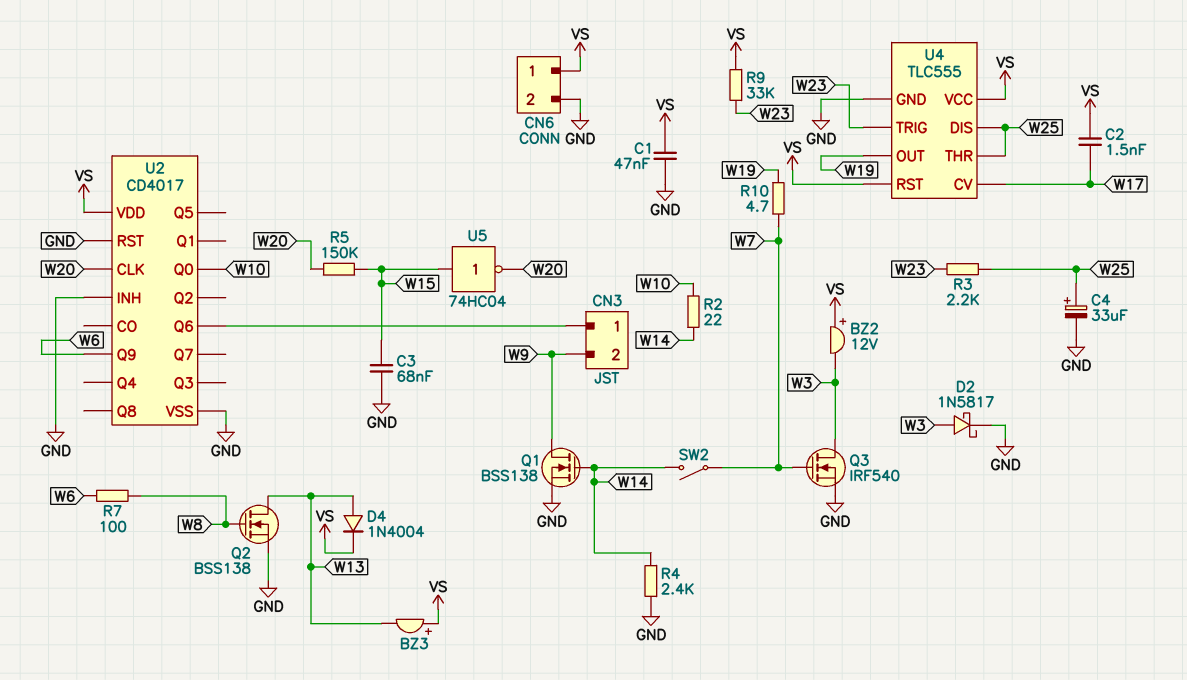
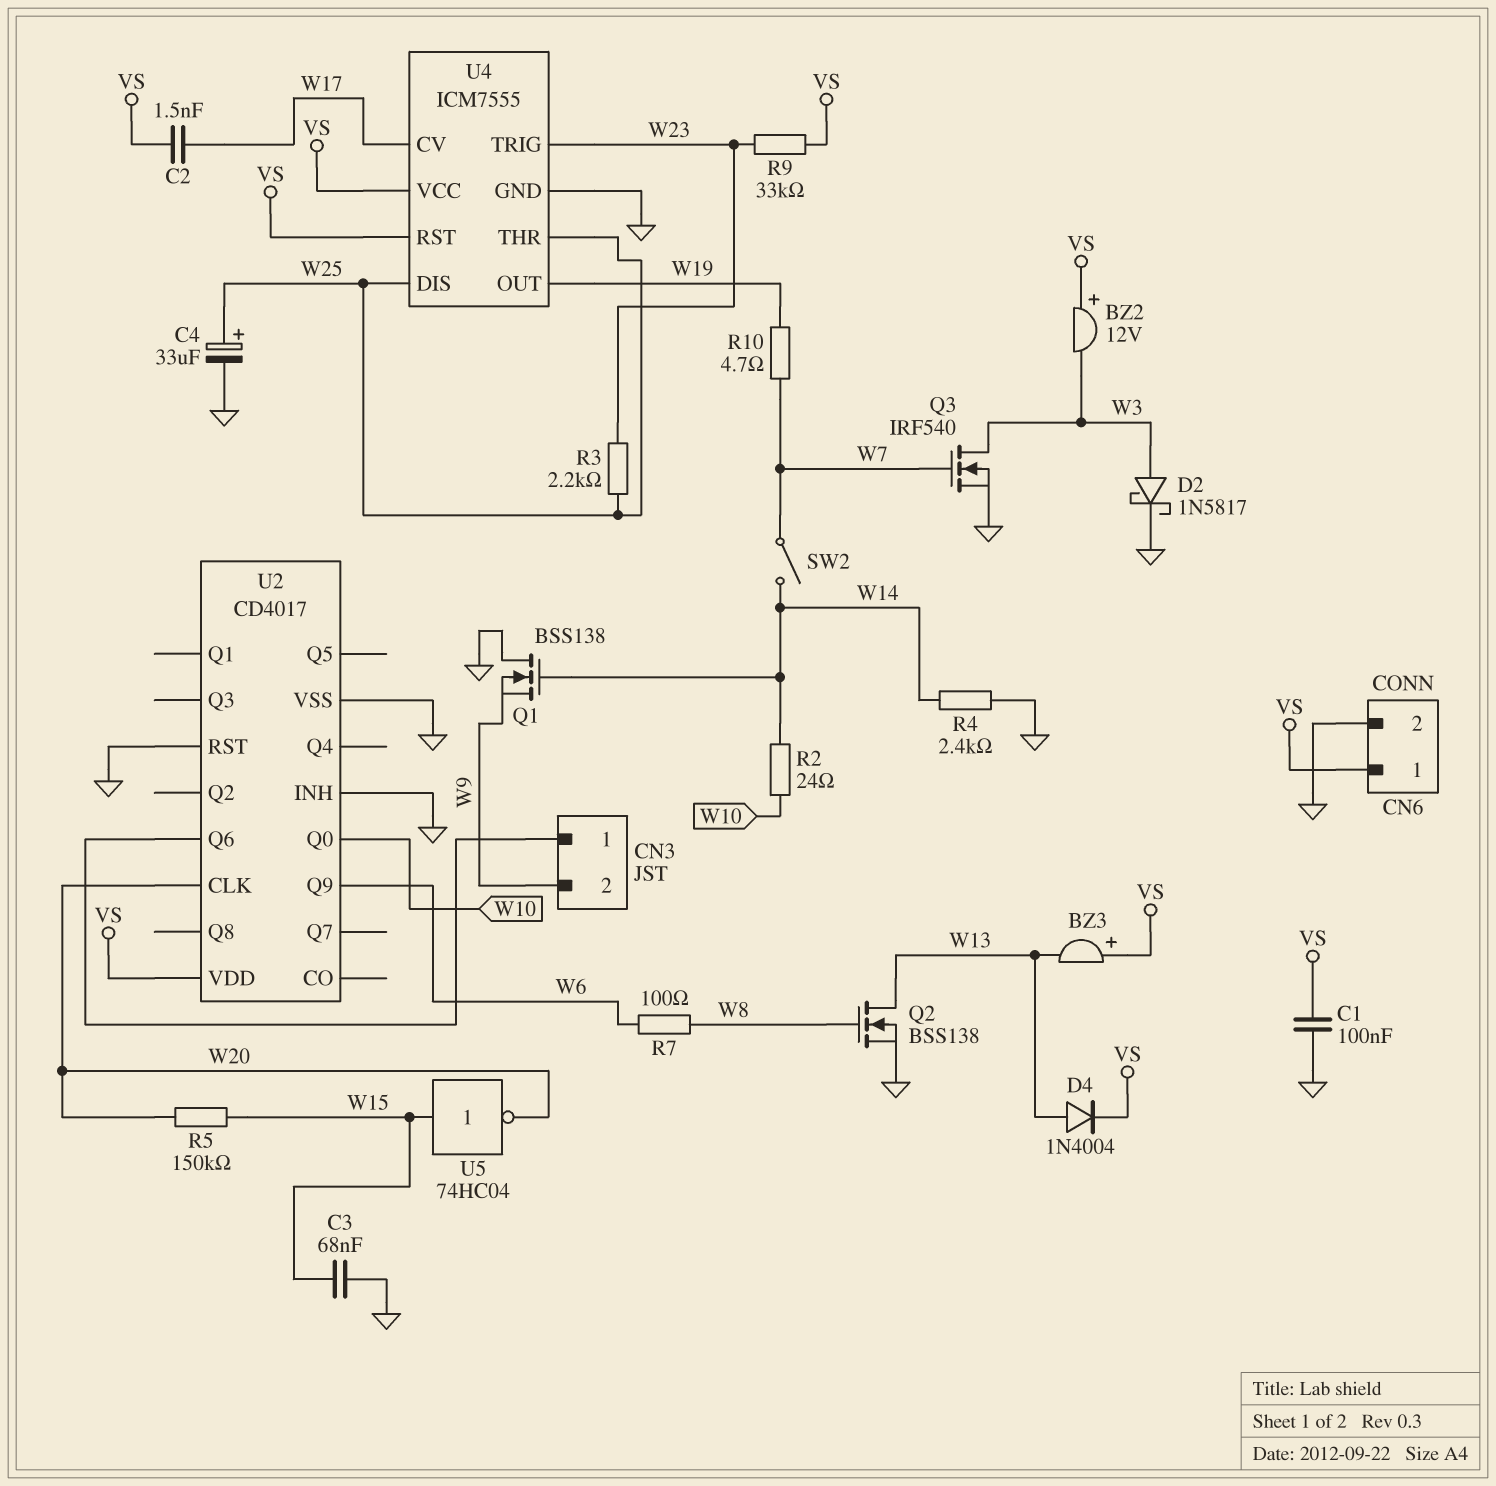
C1: 47nF (GND, VS) -> 100nF (GND, VS)
Q1: NMOS BSS138 (G W14, D W9, S GND) -> NMOS BSS138 (G W14, D GND, S W9)
R2: 22 (W10, W14) -> 24 (W10, W14)
U4: TLC555 -> ICM7555

